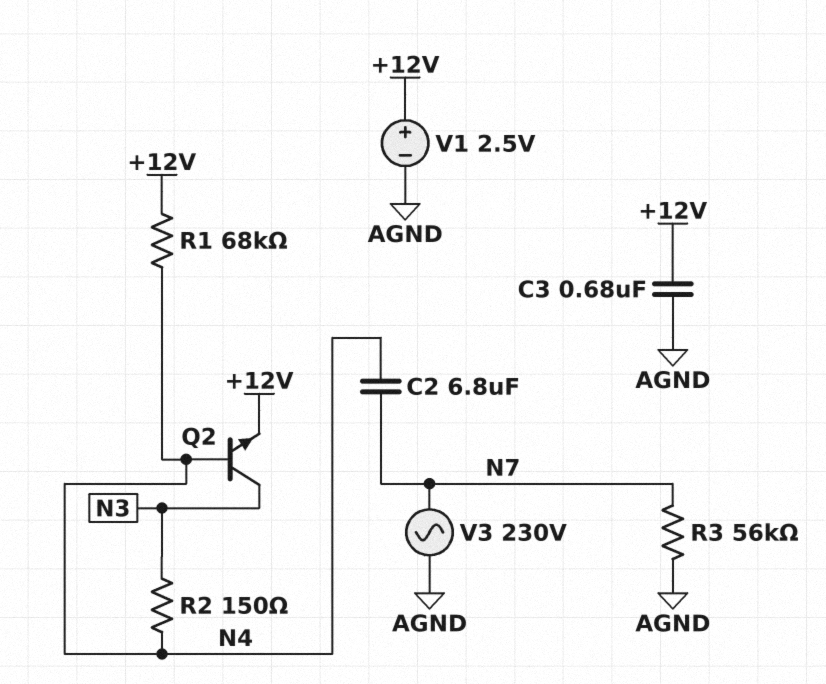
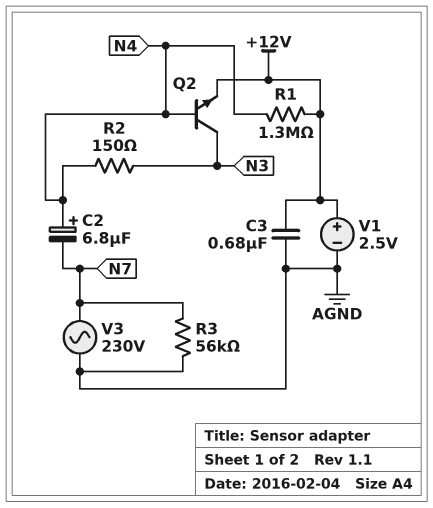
C2: 6.8uF (N4, N7) -> 6.8uF (plus N4, minus N7)
R1: 68k (+12V, N4) -> 1.3M (+12V, N4)

